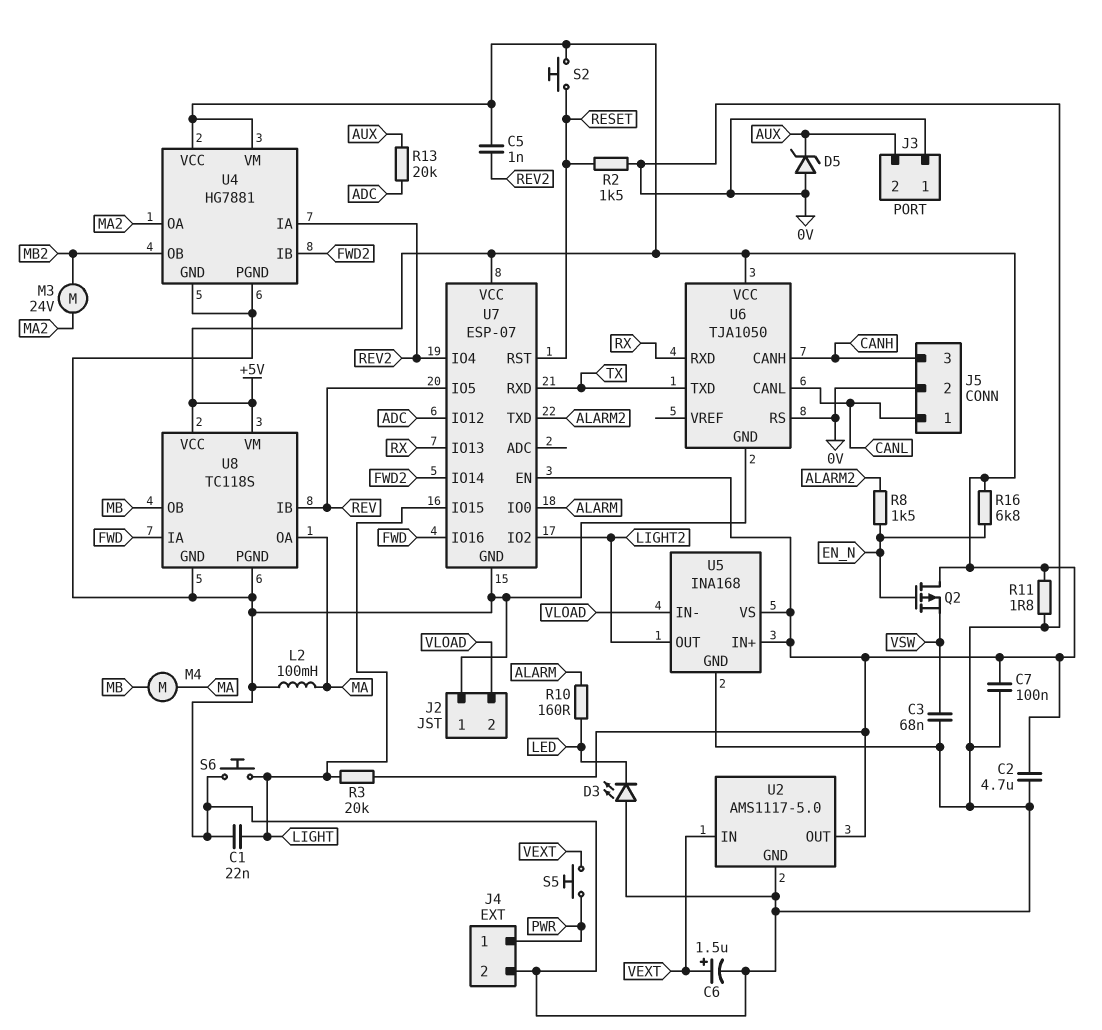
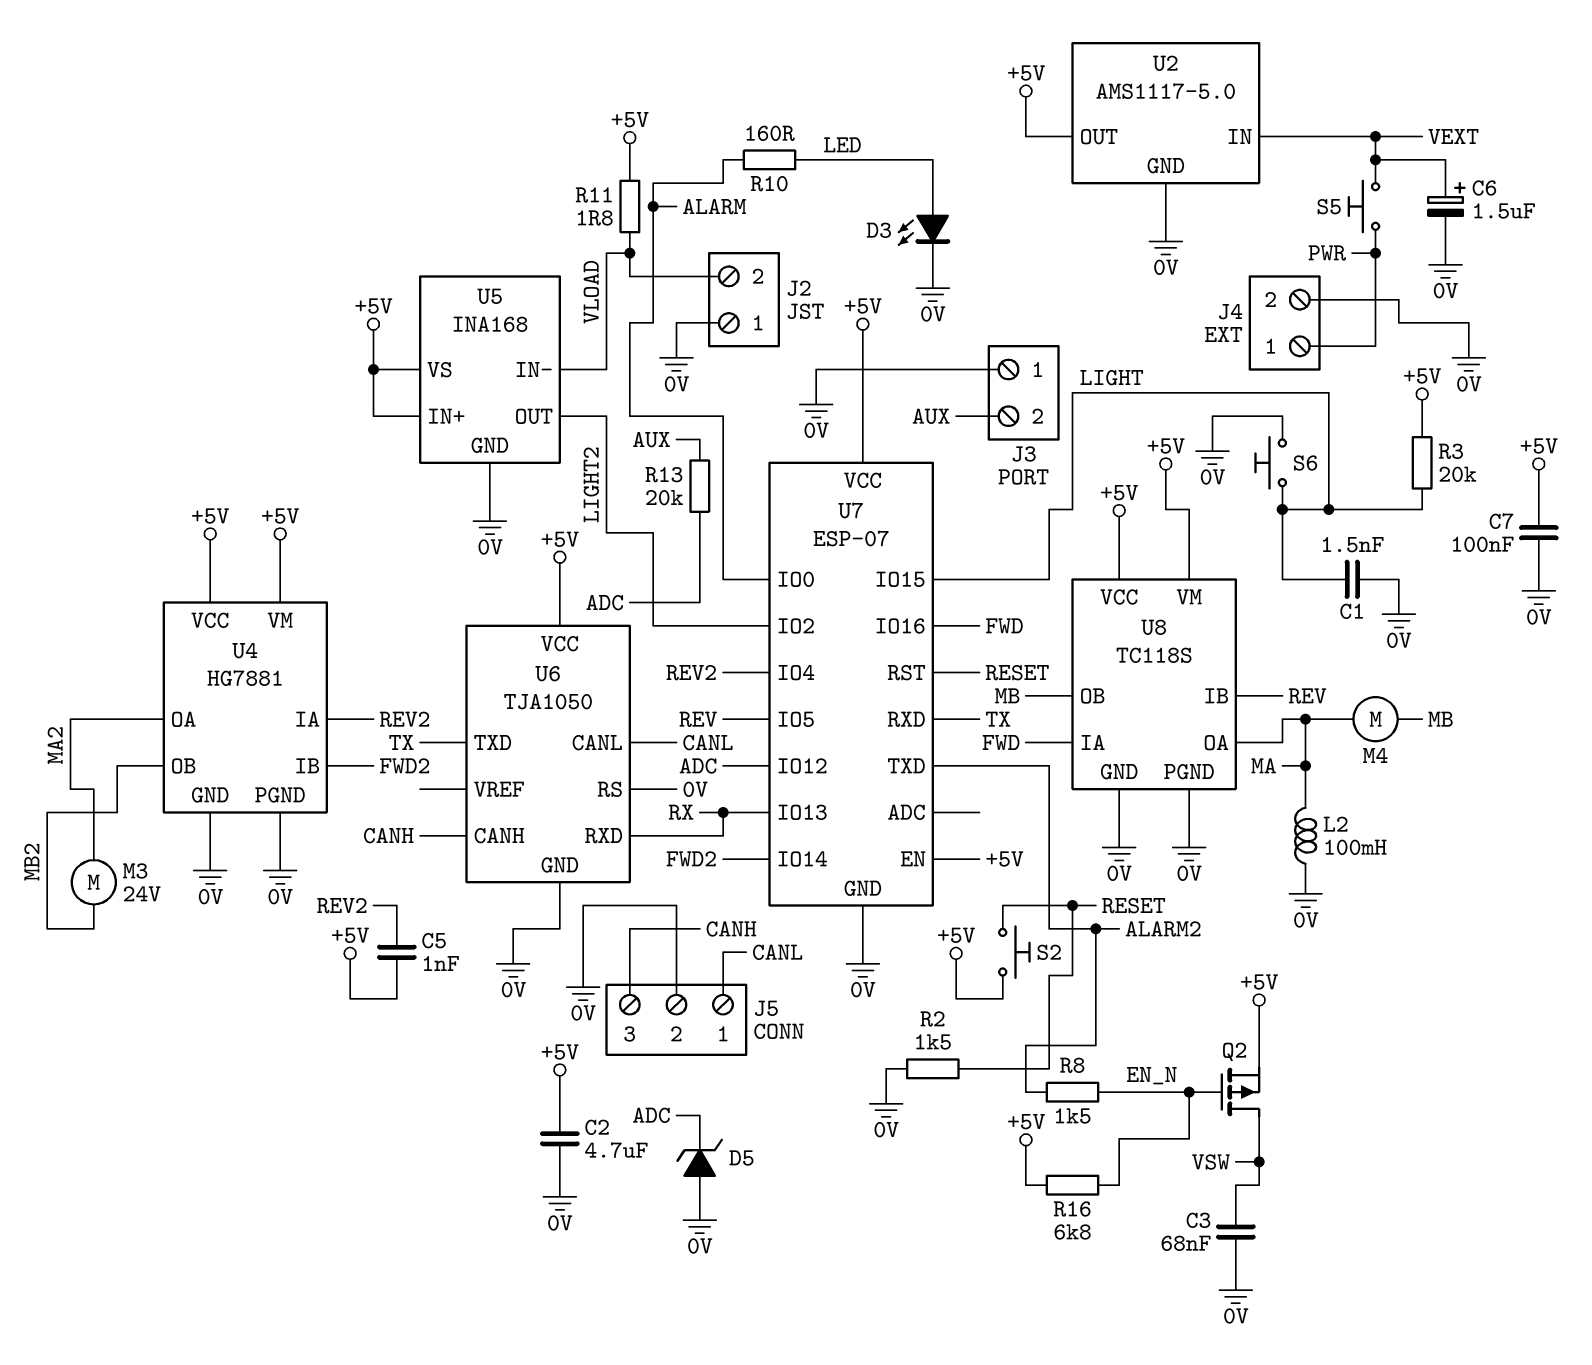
C1: 22nF (0V, LIGHT) -> 1.5nF (0V, LIGHT)
D3: LED (A 0V, K LED) -> LED (A LED, K 0V)
D5: zener (A 0V, K AUX) -> zener (A 0V, K ADC)
Q2: PMOS (G EN_N, D +5V, S VSW) -> PMOS (G EN_N, D VSW, S +5V)
R11: 1.8 (+5V, 0V) -> 1.8 (+5V, VLOAD)

